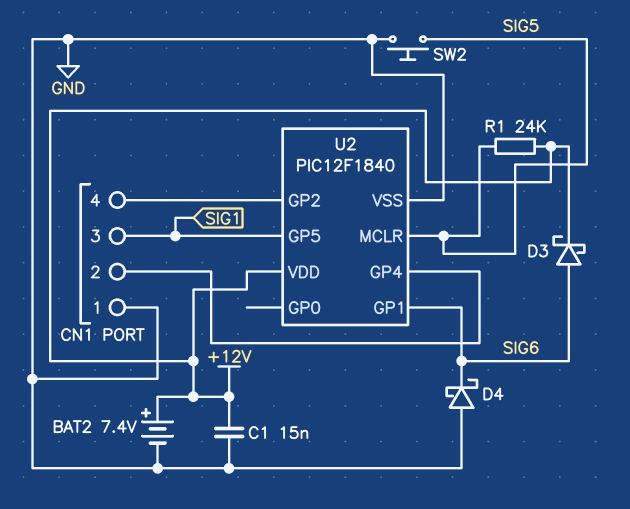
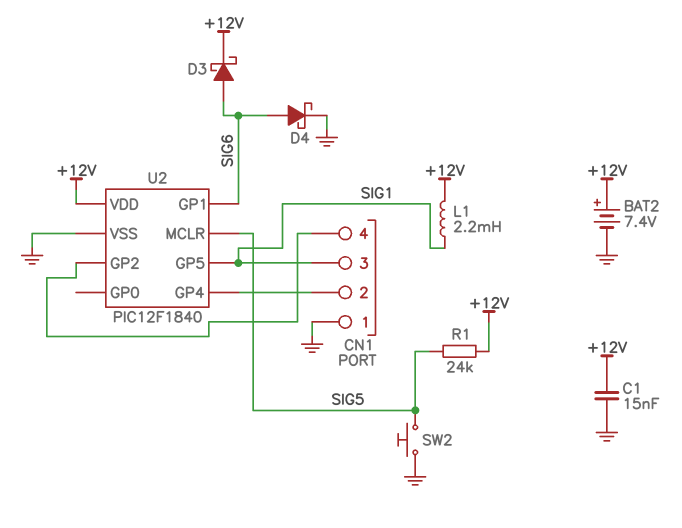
D4: schottky (A GND, K SIG6) -> schottky (A SIG6, K GND)
L1: none -> 2.2mH (+12V, SIG1)

